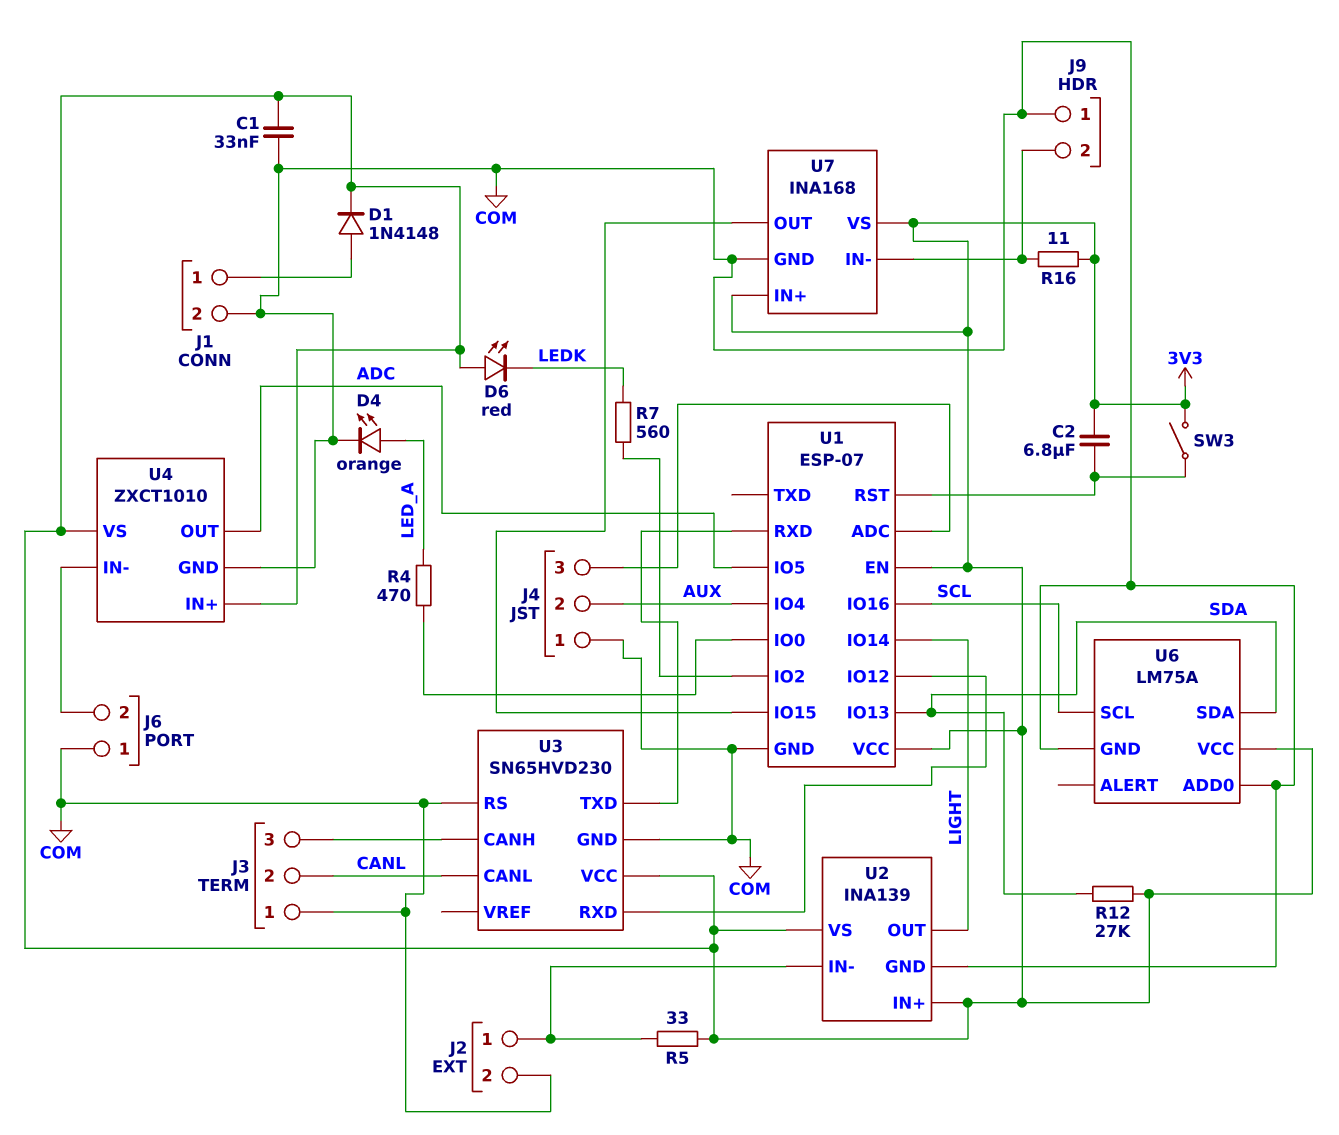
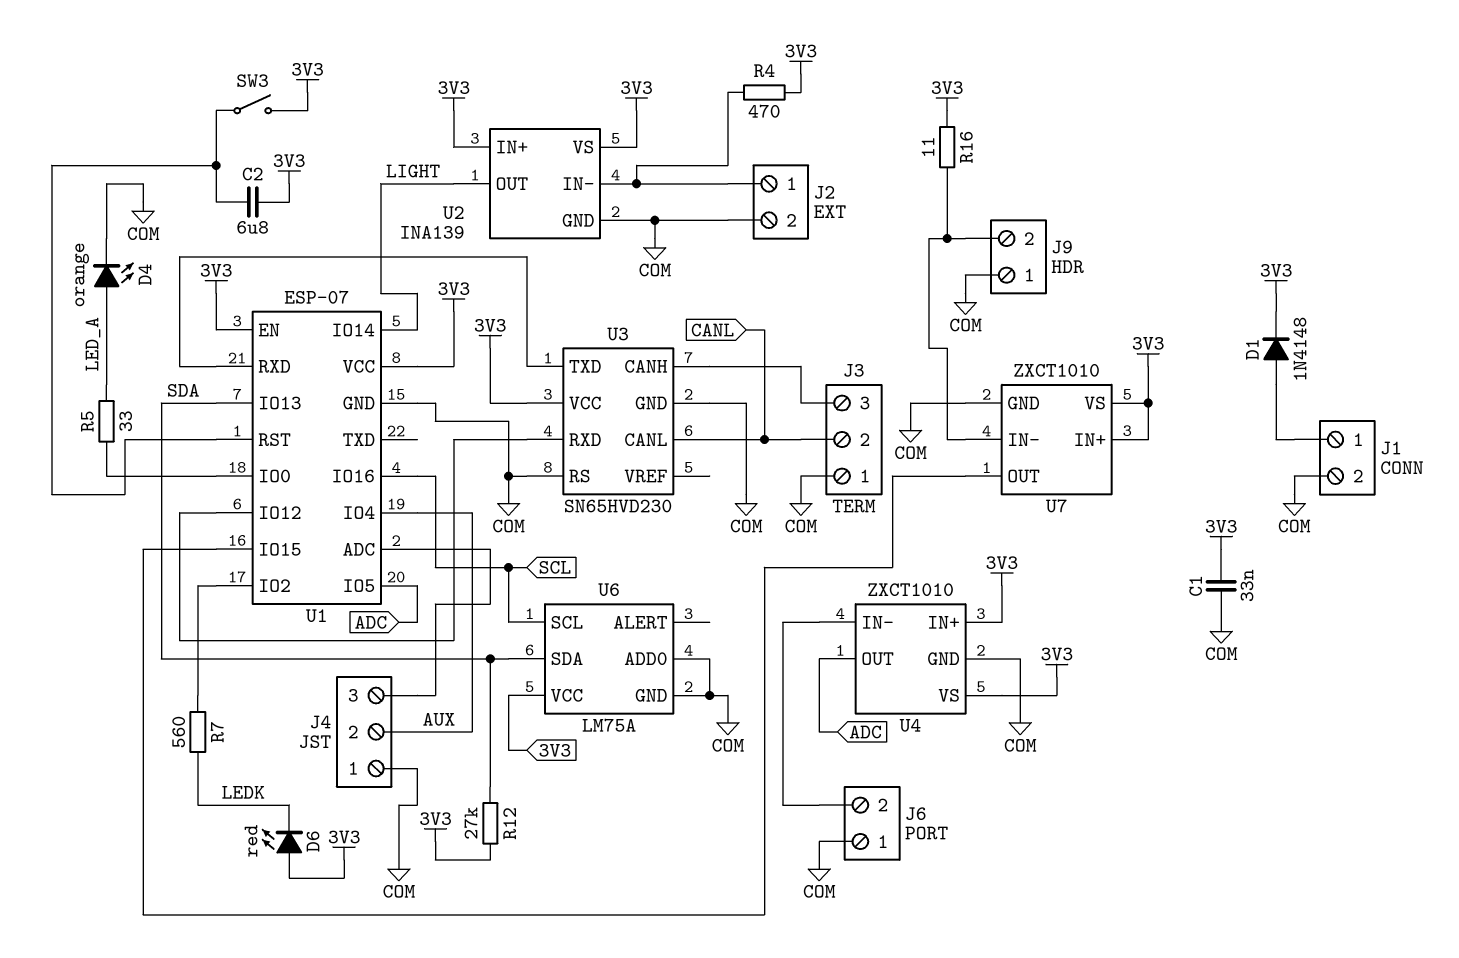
R4: 470 (LED_A, U1/IO0) -> 470 (3V3, J2/1)
R5: 33 (3V3, J2/1) -> 33 (LED_A, U1/IO0)
U7: INA168 -> ZXCT1010

